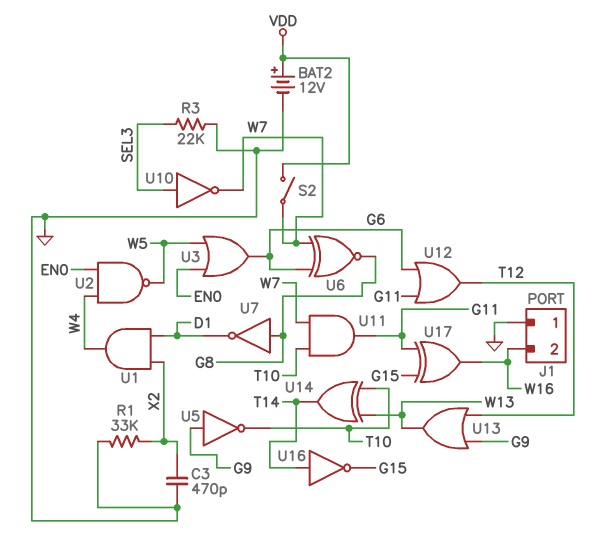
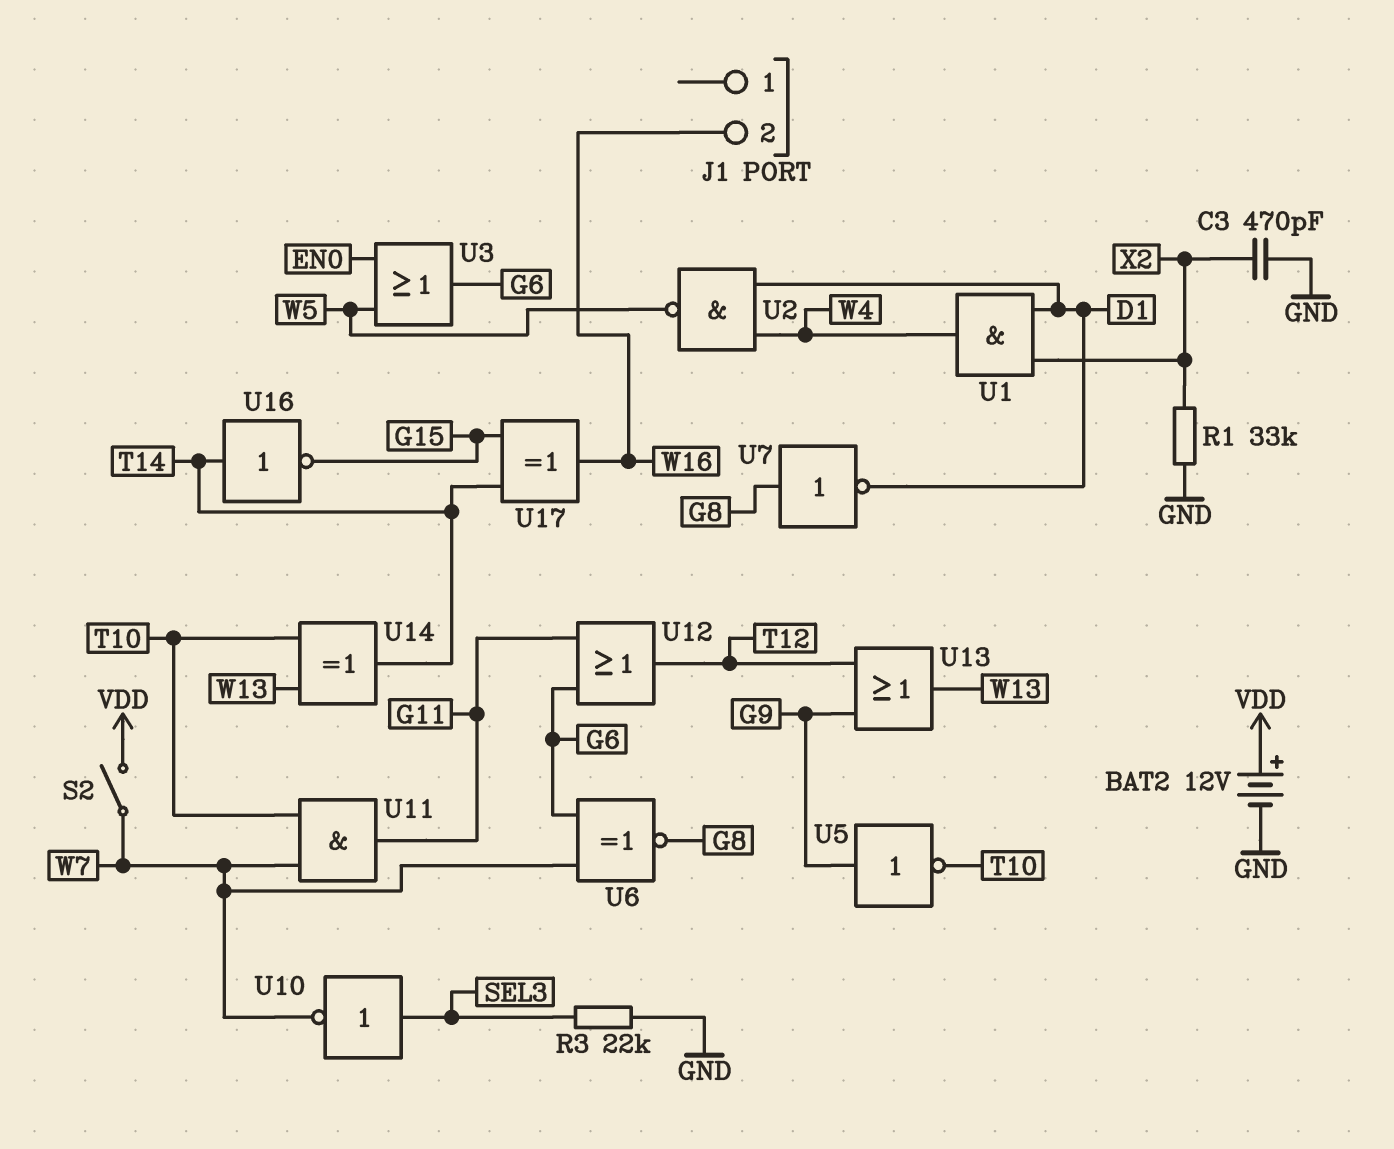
J1 pin 1: GND -> none
U2: NAND (in EN0, in W4, out W5) -> NAND (in D1, in W4, out W5)
U17: XOR (in G11, in G15, out W16) -> XOR (in G15, in T14, out W16)

